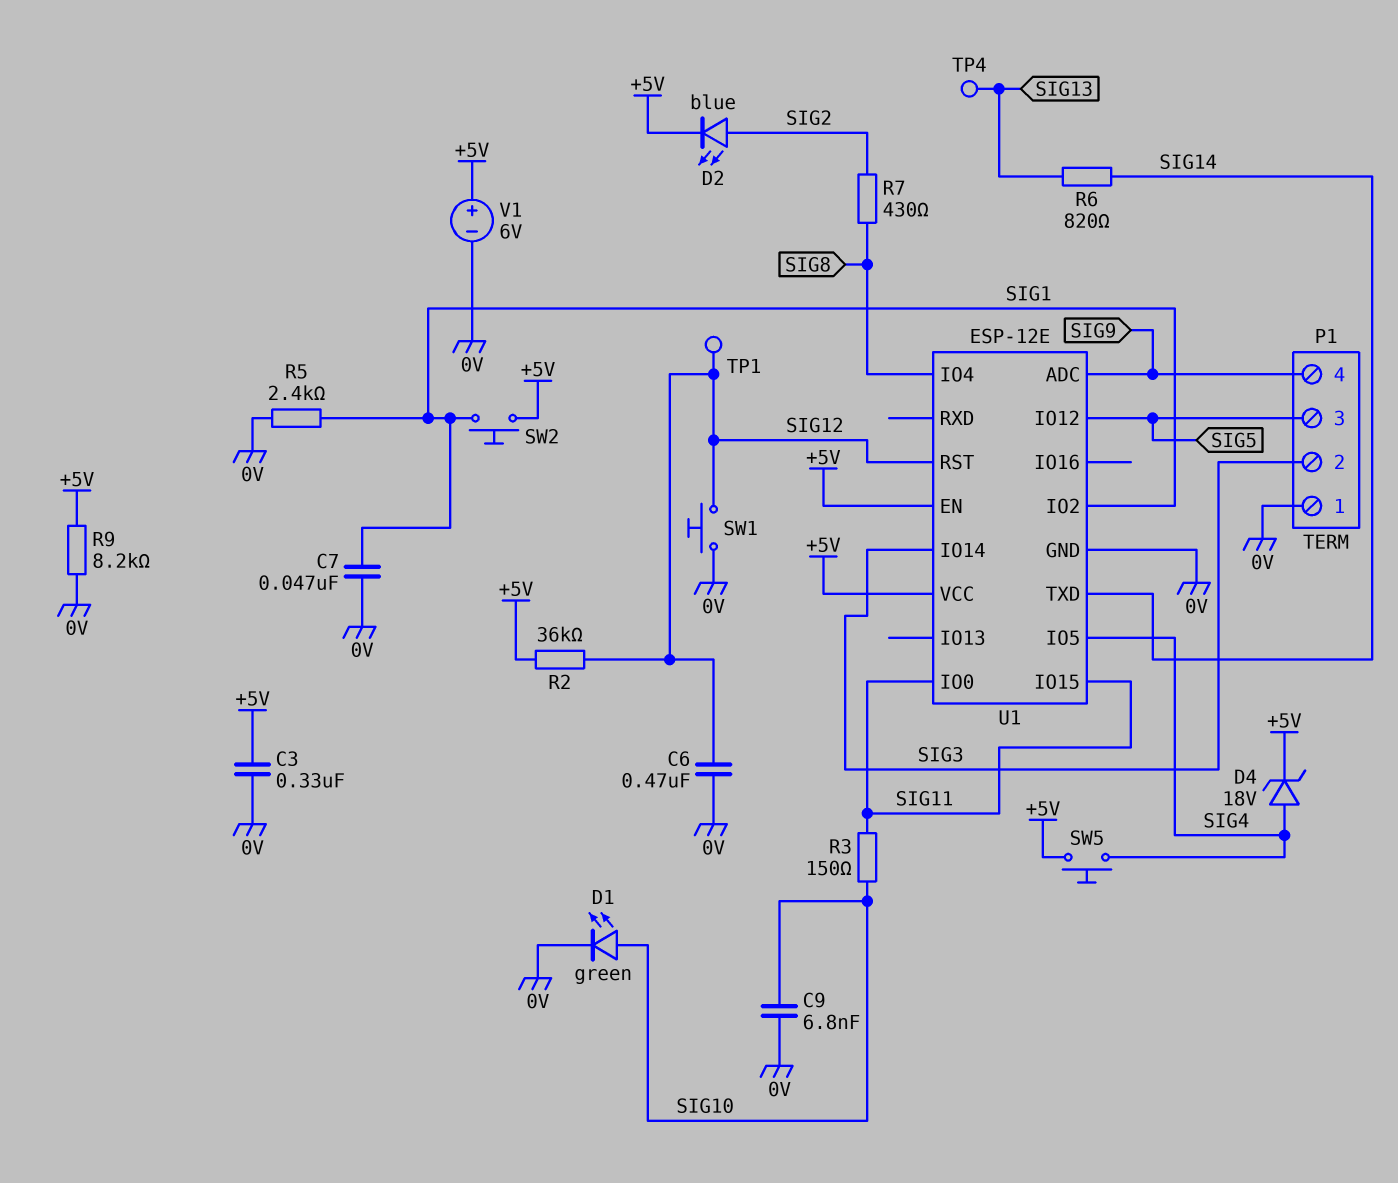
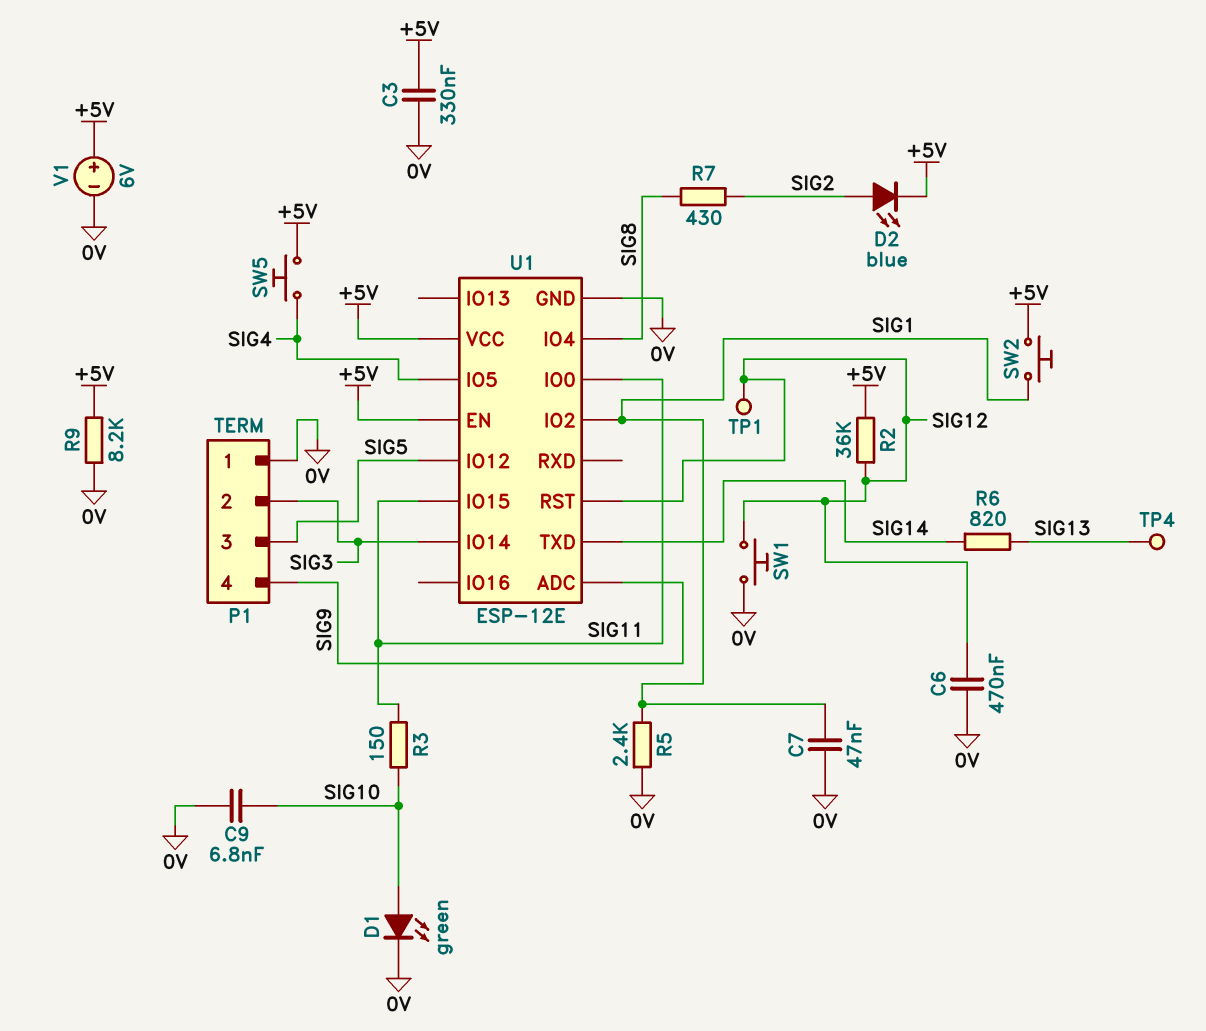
D4: zener 18V (A SIG4, K +5V) -> none

